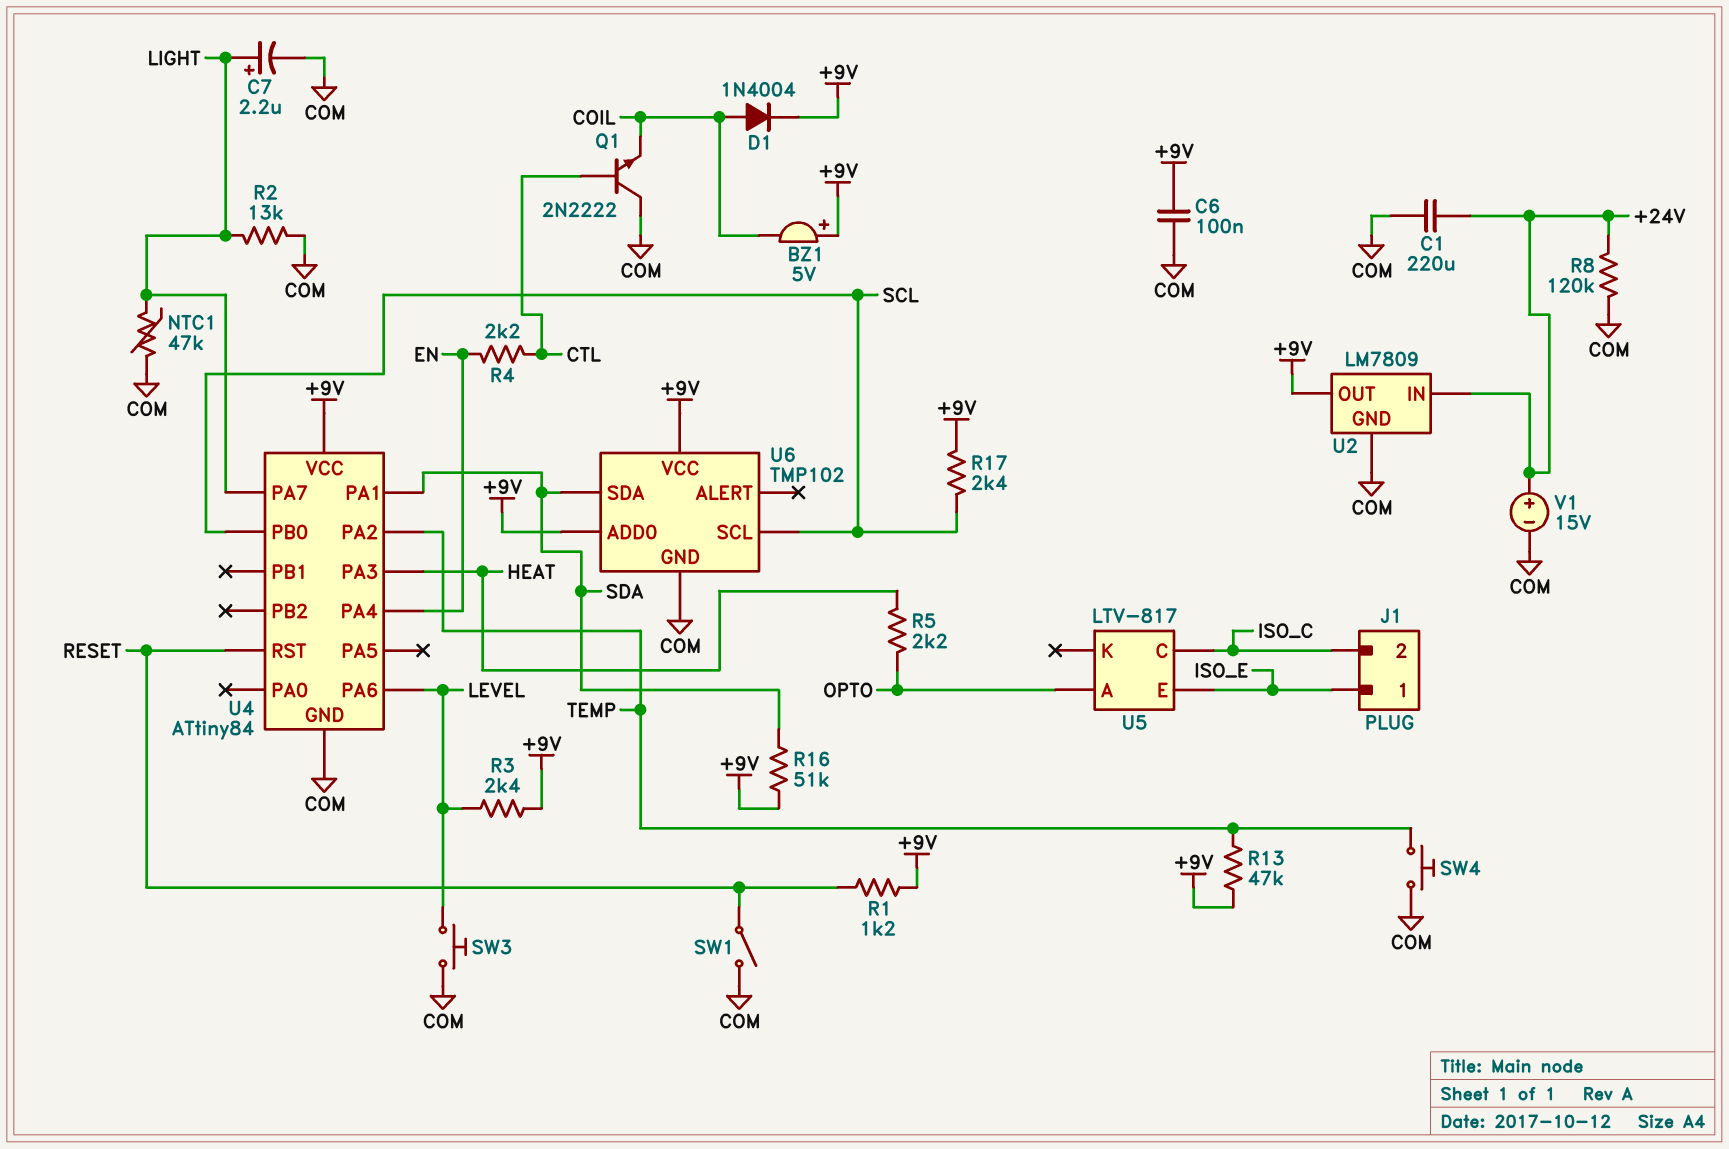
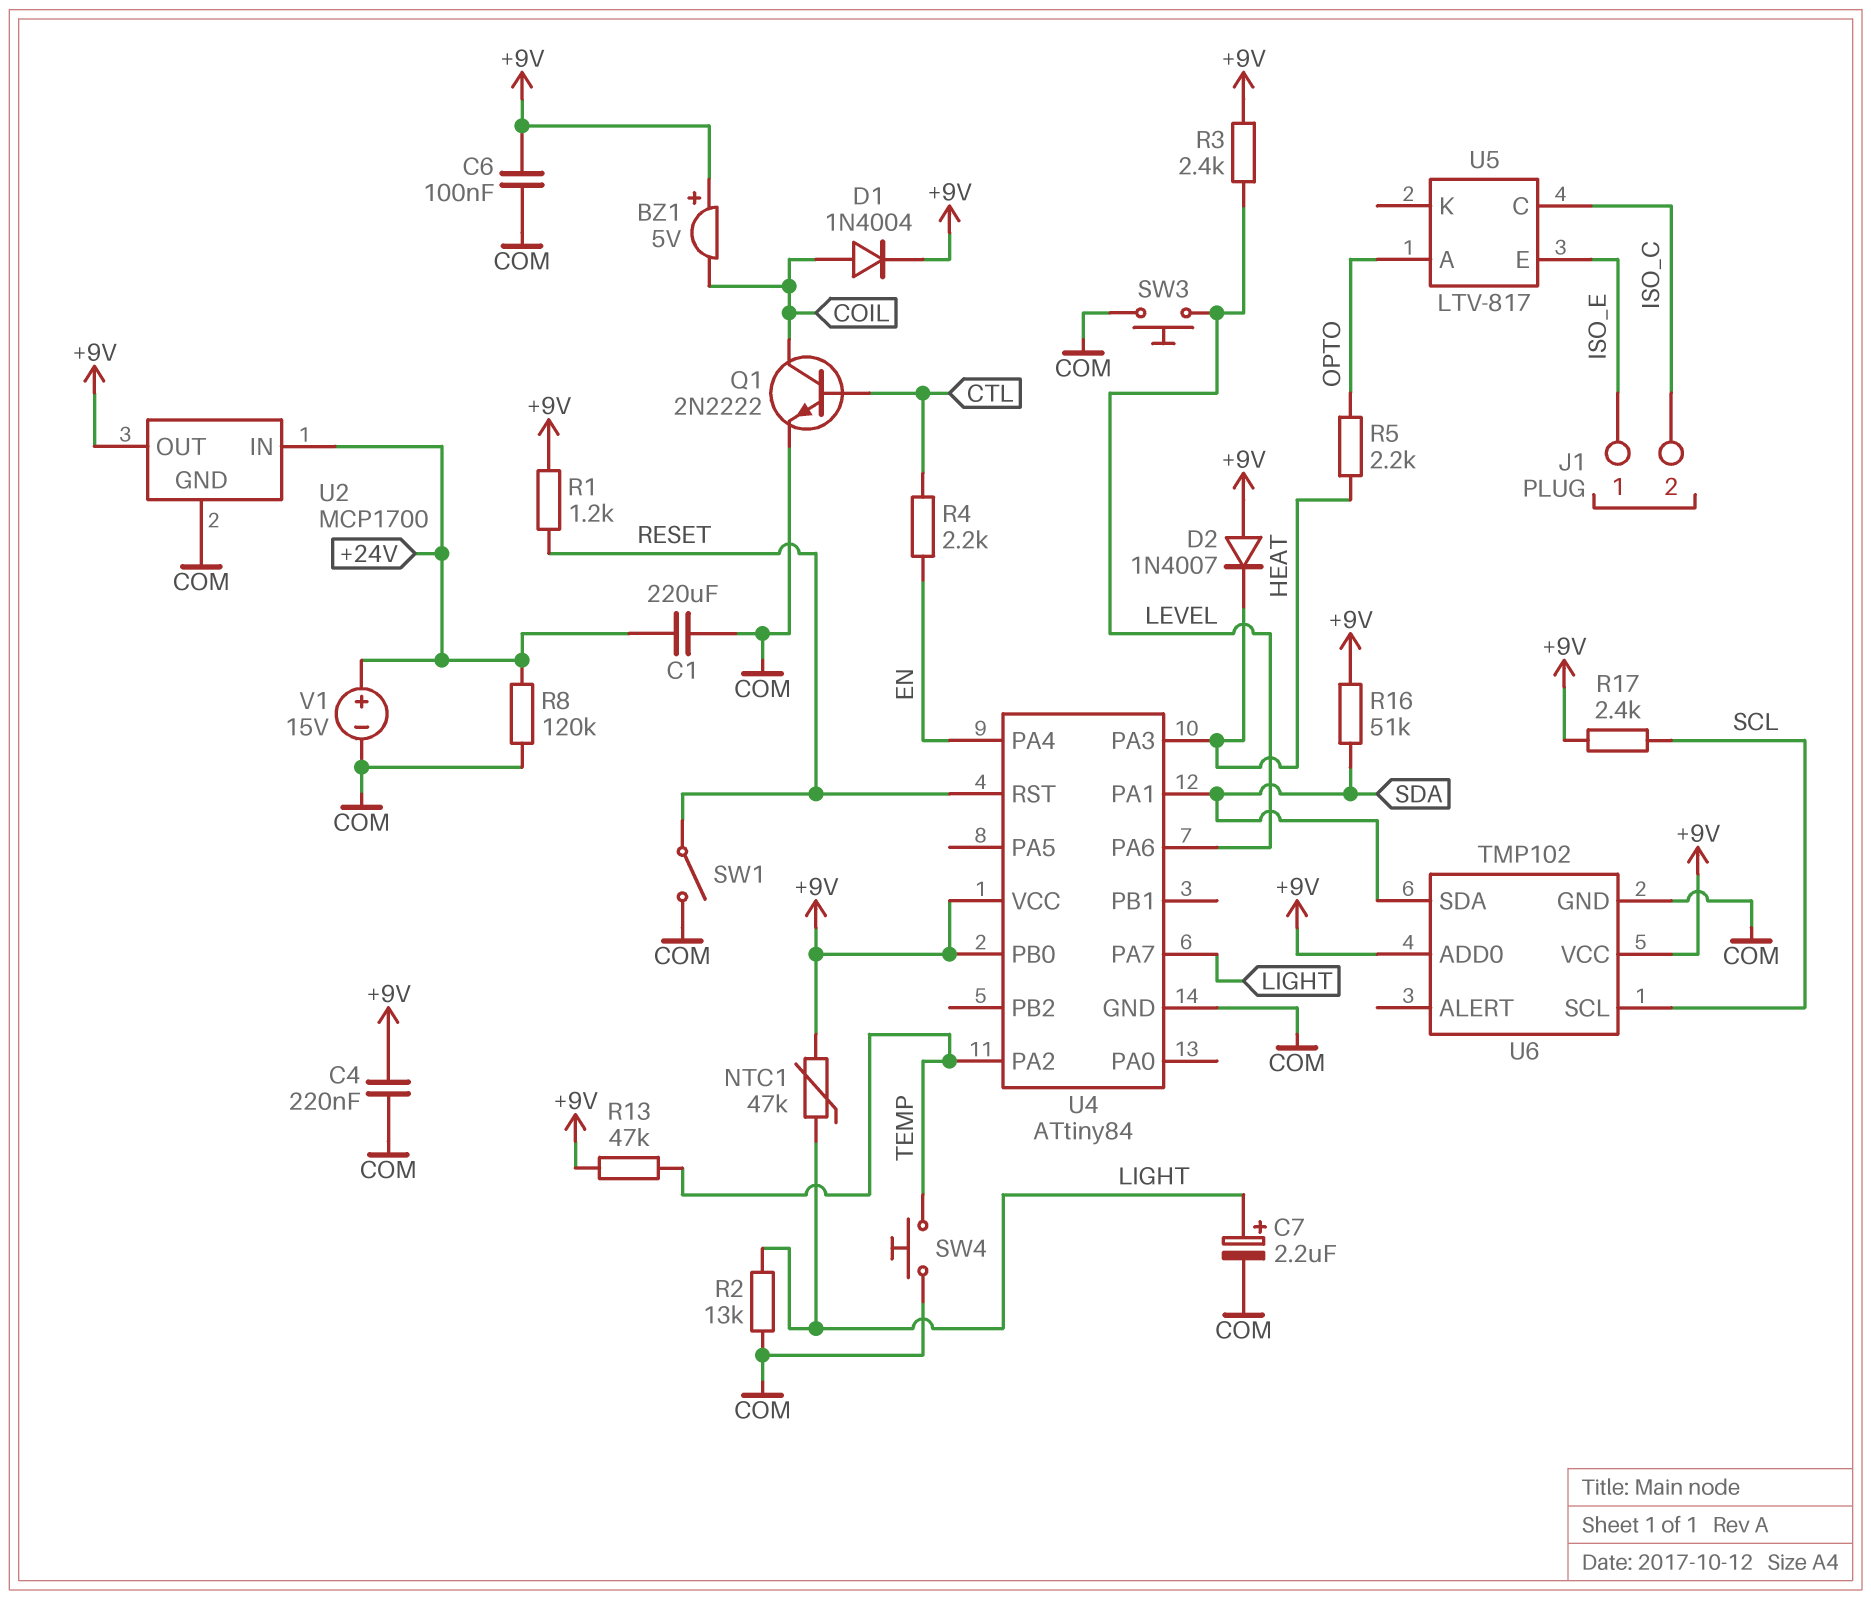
C4: none -> 220nF (+9V, COM)
D2: none -> diode 1N4007 (A +9V, K HEAT)
NTC1: 47k (COM, LIGHT) -> 47k (+9V, LIGHT)
Q1: NPN 2N2222 (B CTL, C COM, E COIL) -> NPN 2N2222 (B CTL, C COIL, E COM)
U2: LM7809 -> MCP1700
U4 pin PB0: SCL -> +9V

